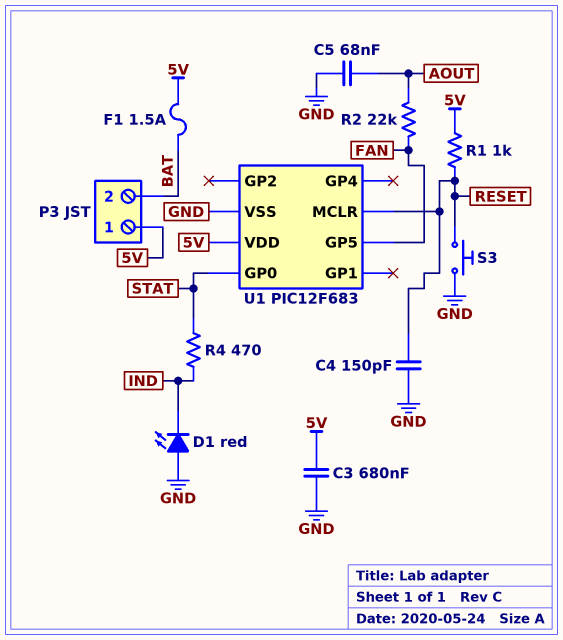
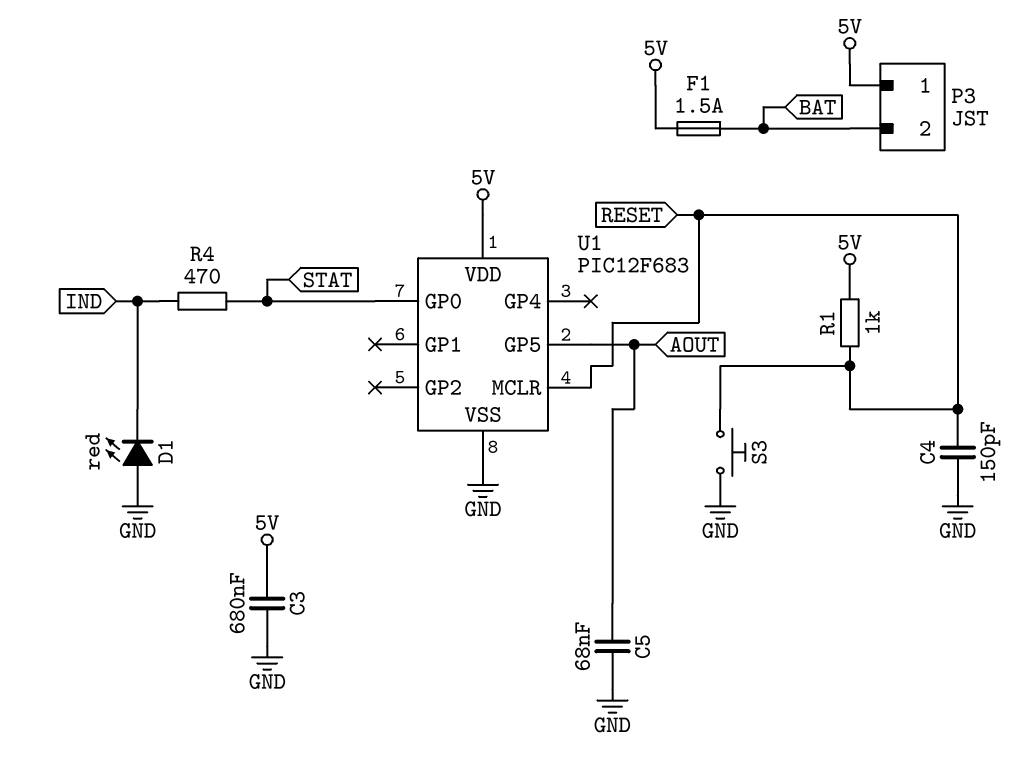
R2: 22k (AOUT, FAN) -> none
U1 pin GP5: FAN -> AOUT

